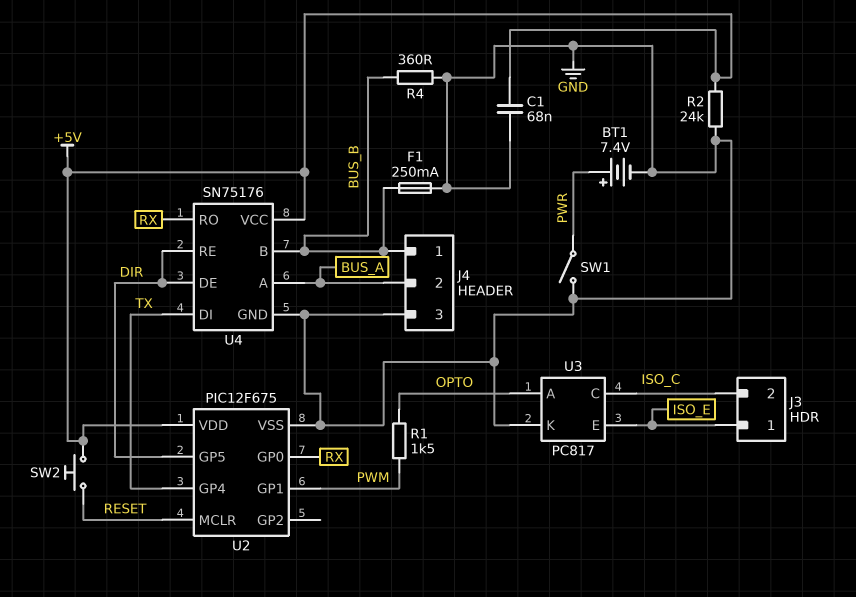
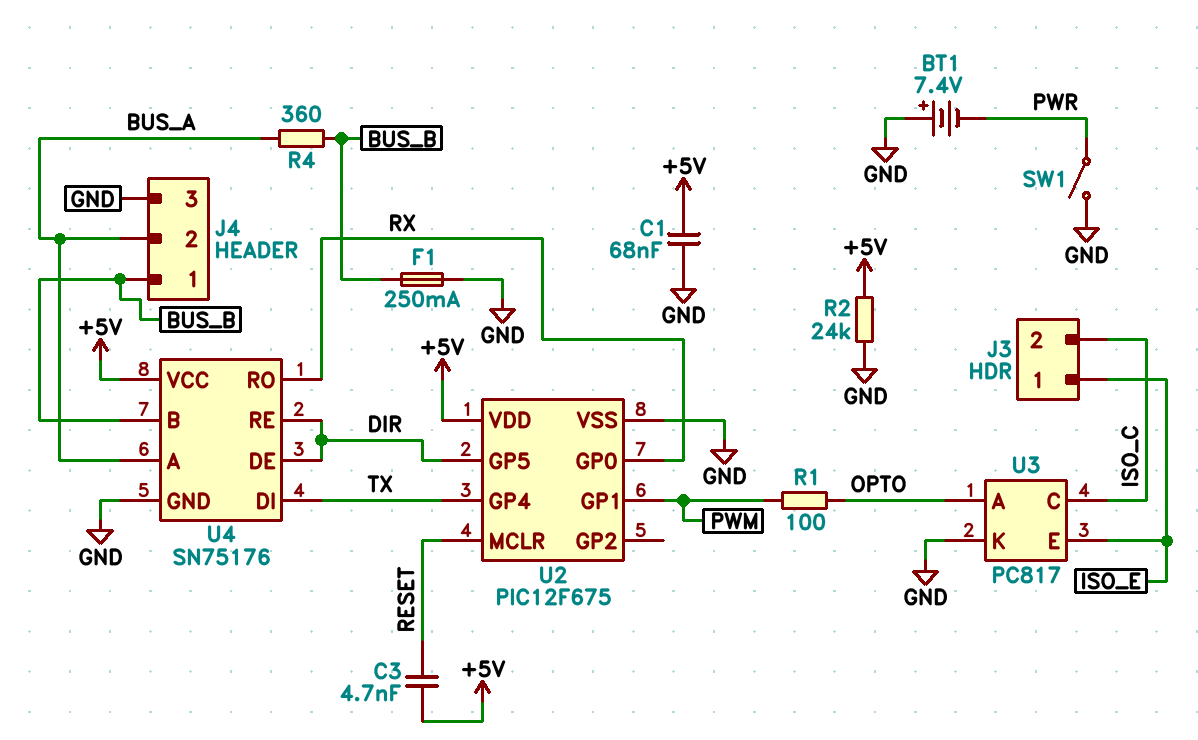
BT1: 7.4V (plus PWR, minus GND) -> 7.4V (plus GND, minus PWR)
C3: none -> 4.7nF (+5V, RESET)
R1: 1.5k (OPTO, PWM) -> 100 (OPTO, PWM)
R4: 360 (BUS_B, GND) -> 360 (BUS_A, BUS_B)
SW2: button (+5V, RESET) -> none

